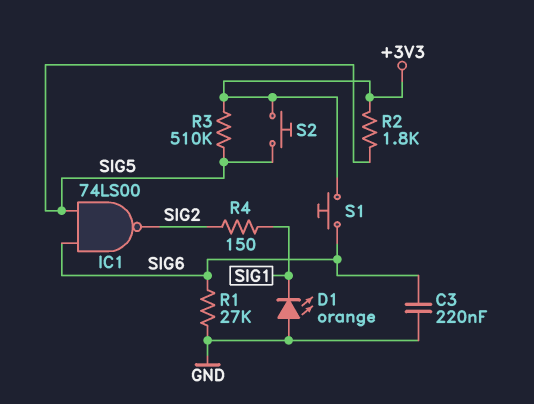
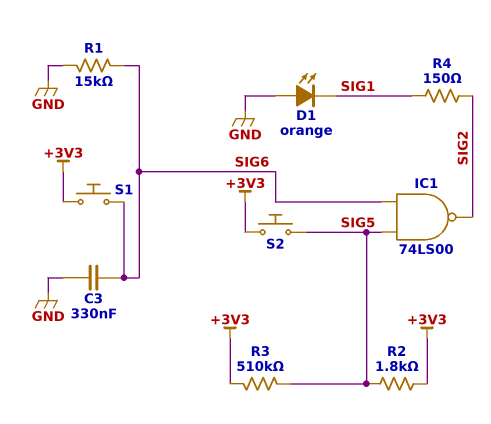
C3: 220nF (GND, SIG6) -> 330nF (GND, SIG6)
R1: 27k (GND, SIG6) -> 15k (GND, SIG6)

